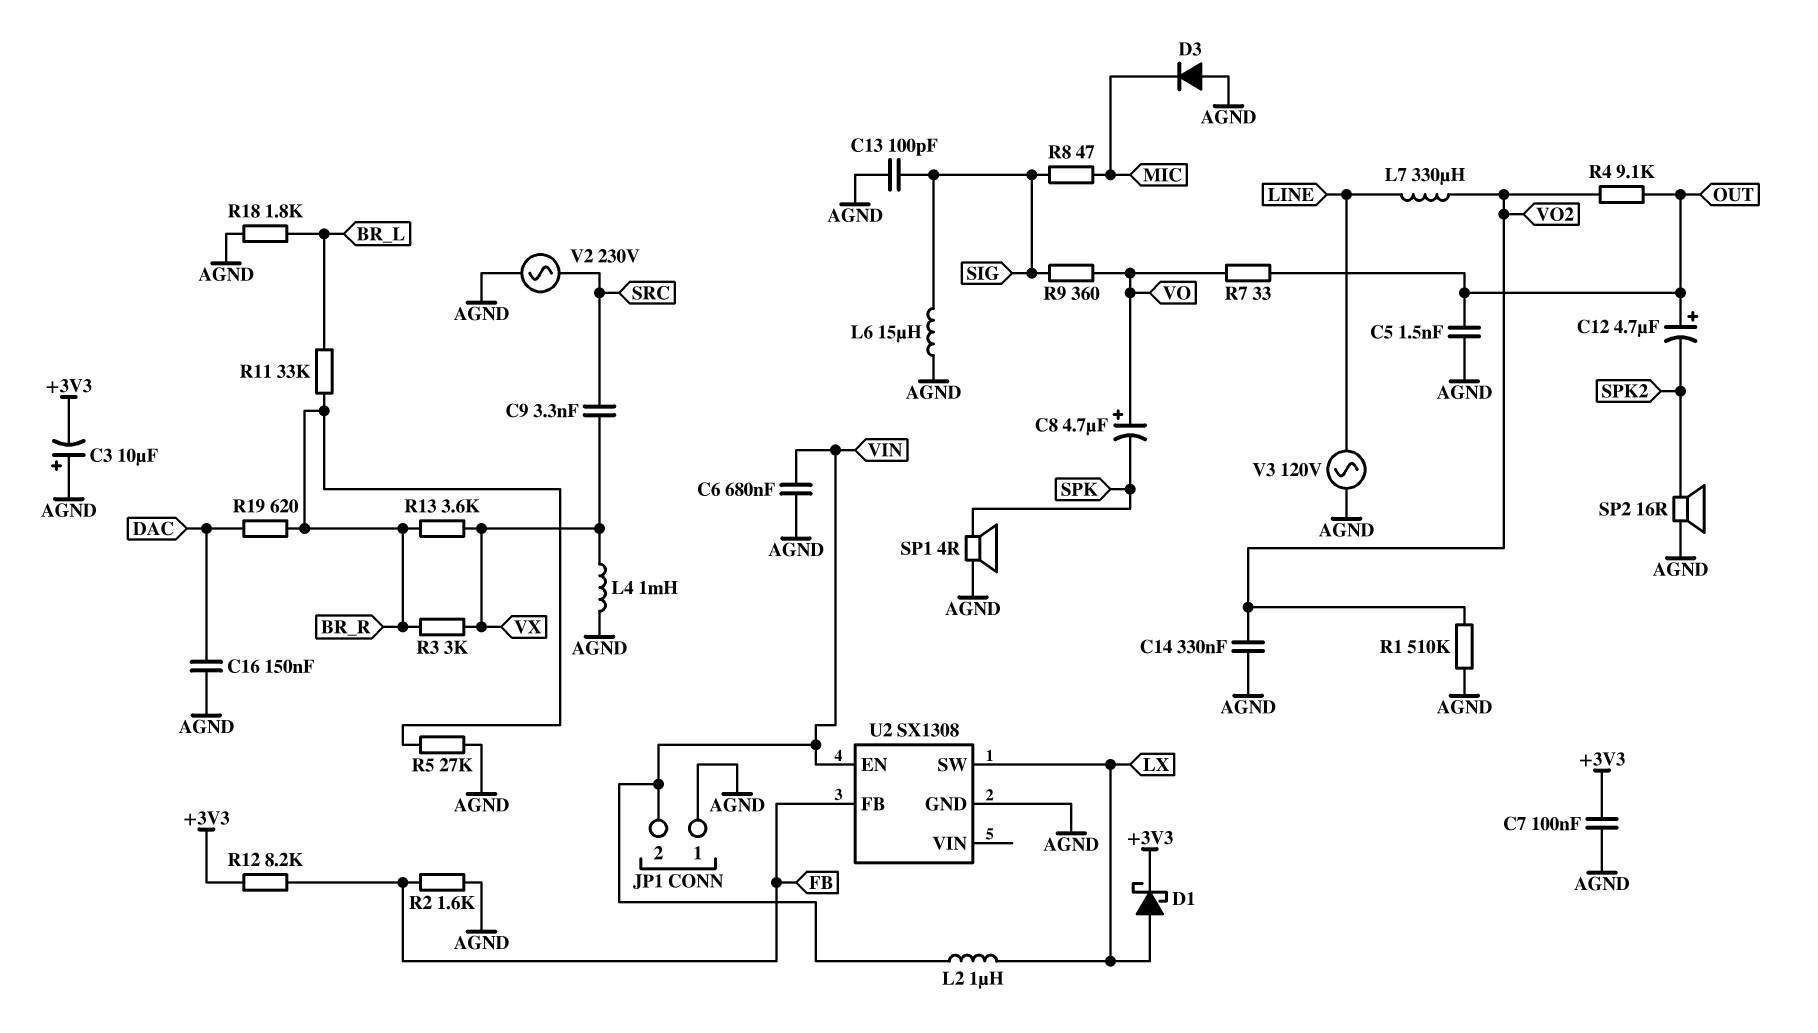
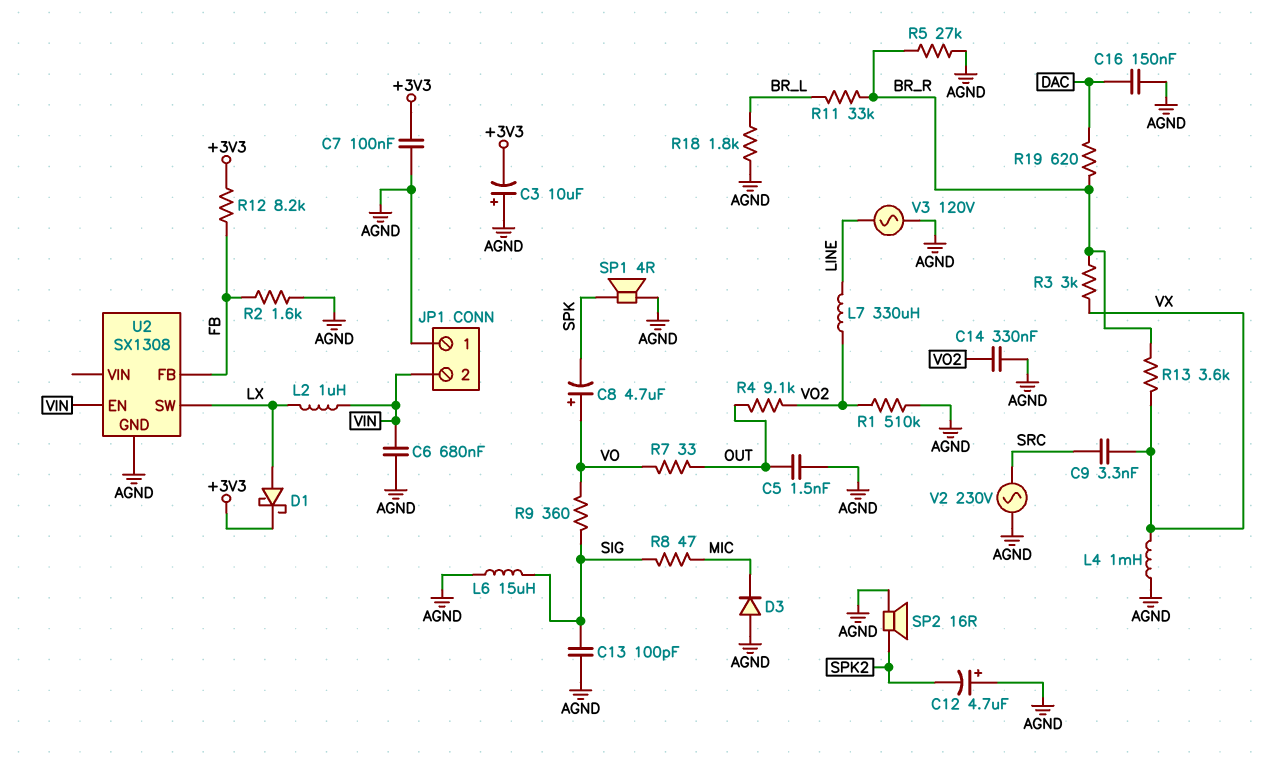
C12: 4.7uF (plus OUT, minus SPK2) -> 4.7uF (plus AGND, minus SPK2)

